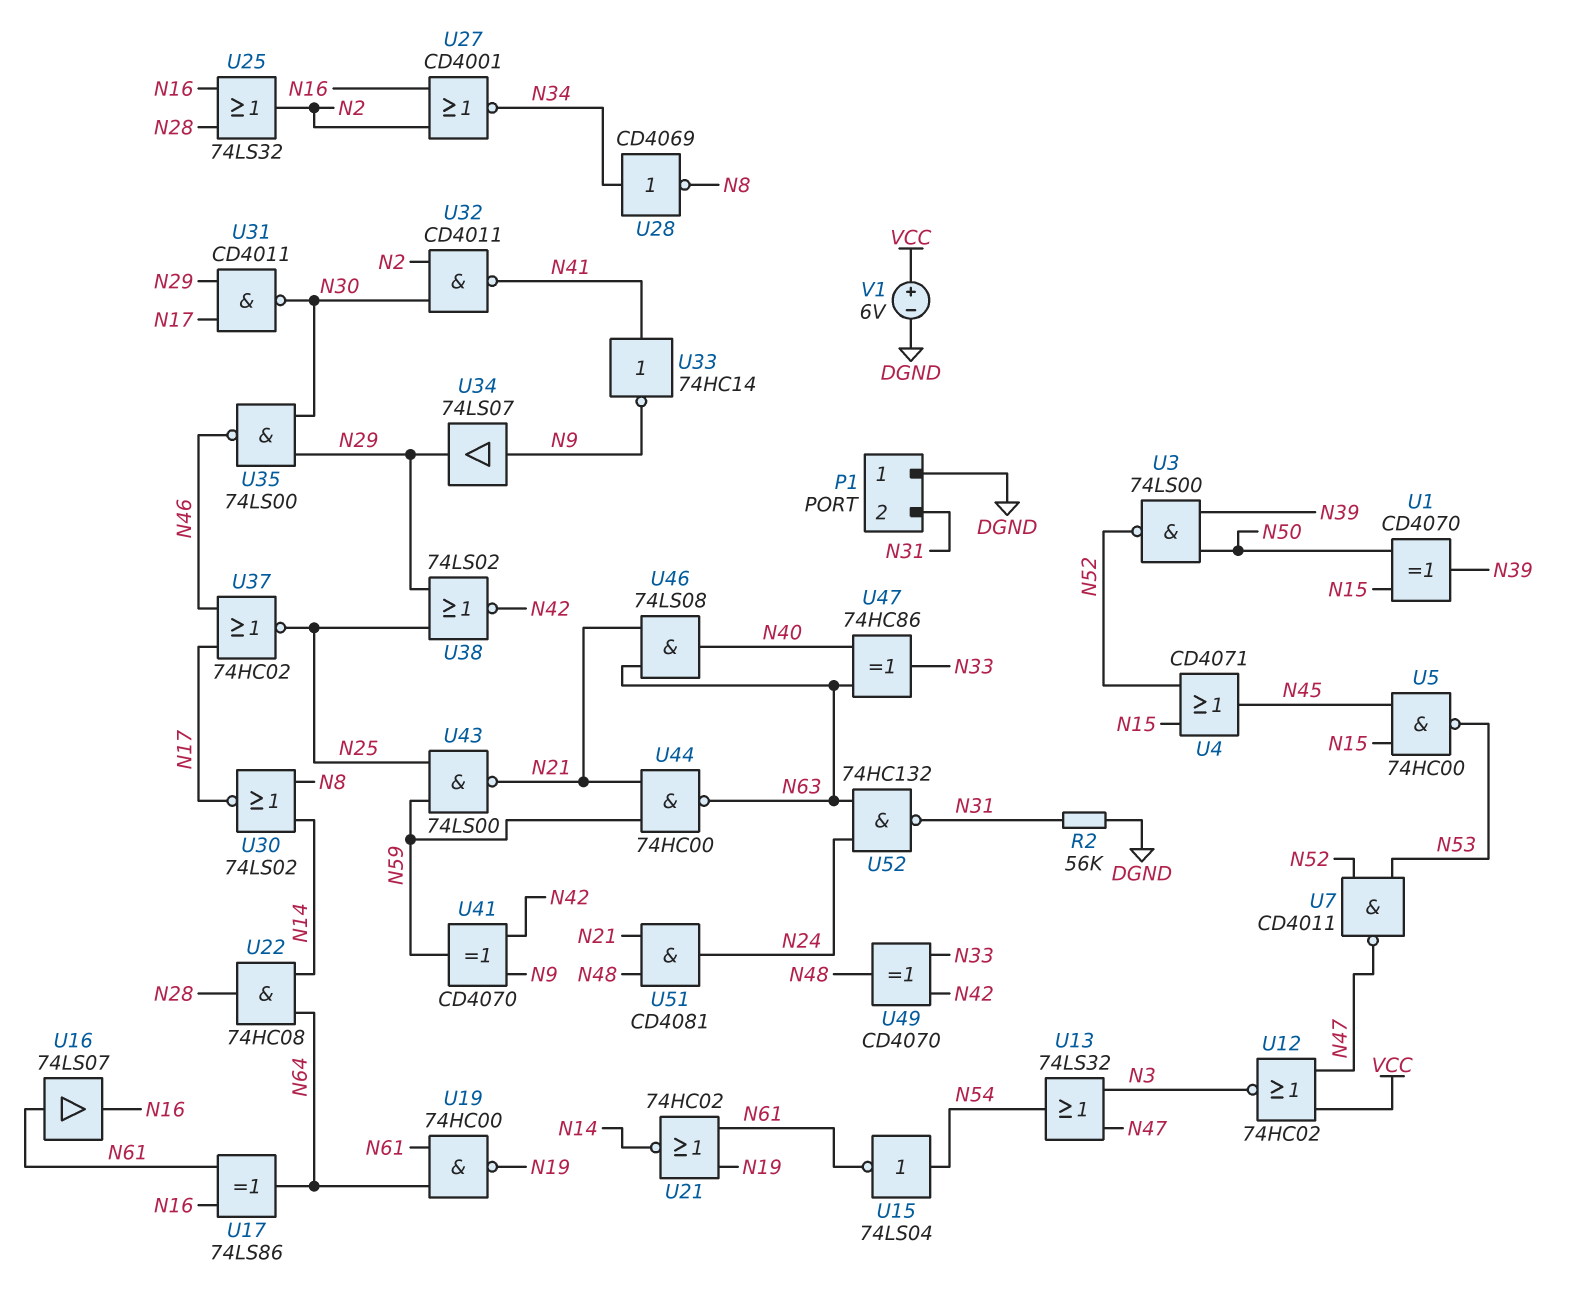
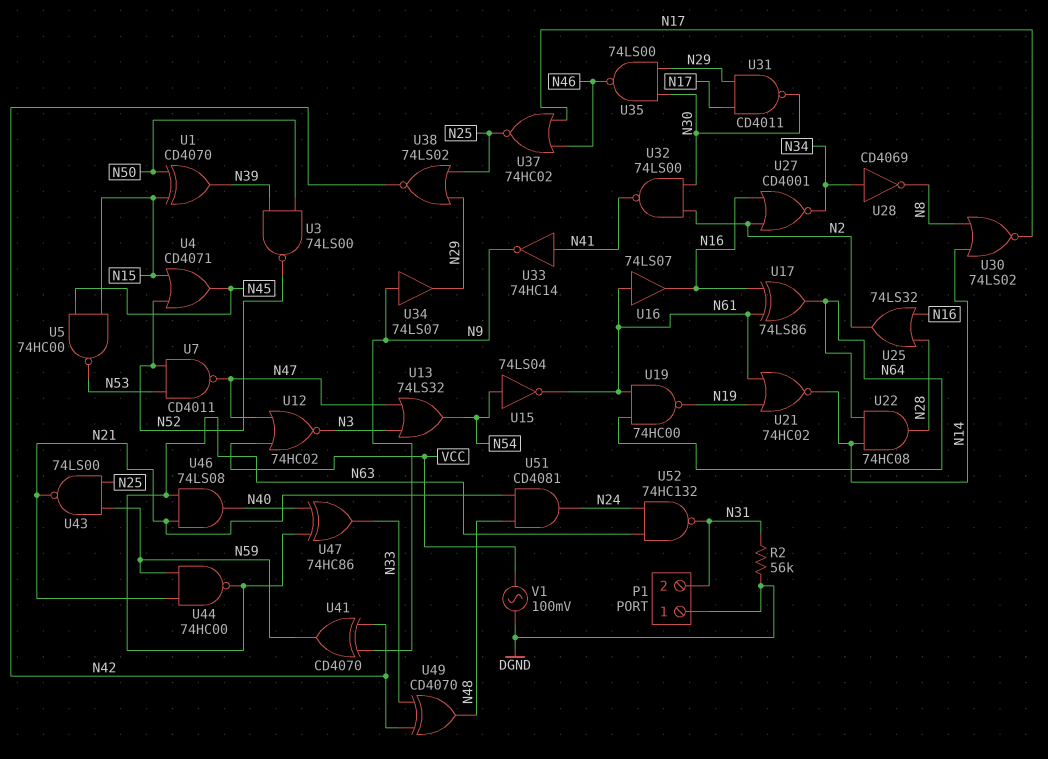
U32: NAND CD4011 (in N2, in N30, out N41) -> NAND 74LS00 (in N2, in N30, out N41)
V1: 6V (plus VCC, minus DGND) -> AC 100mV (DGND, VCC)

